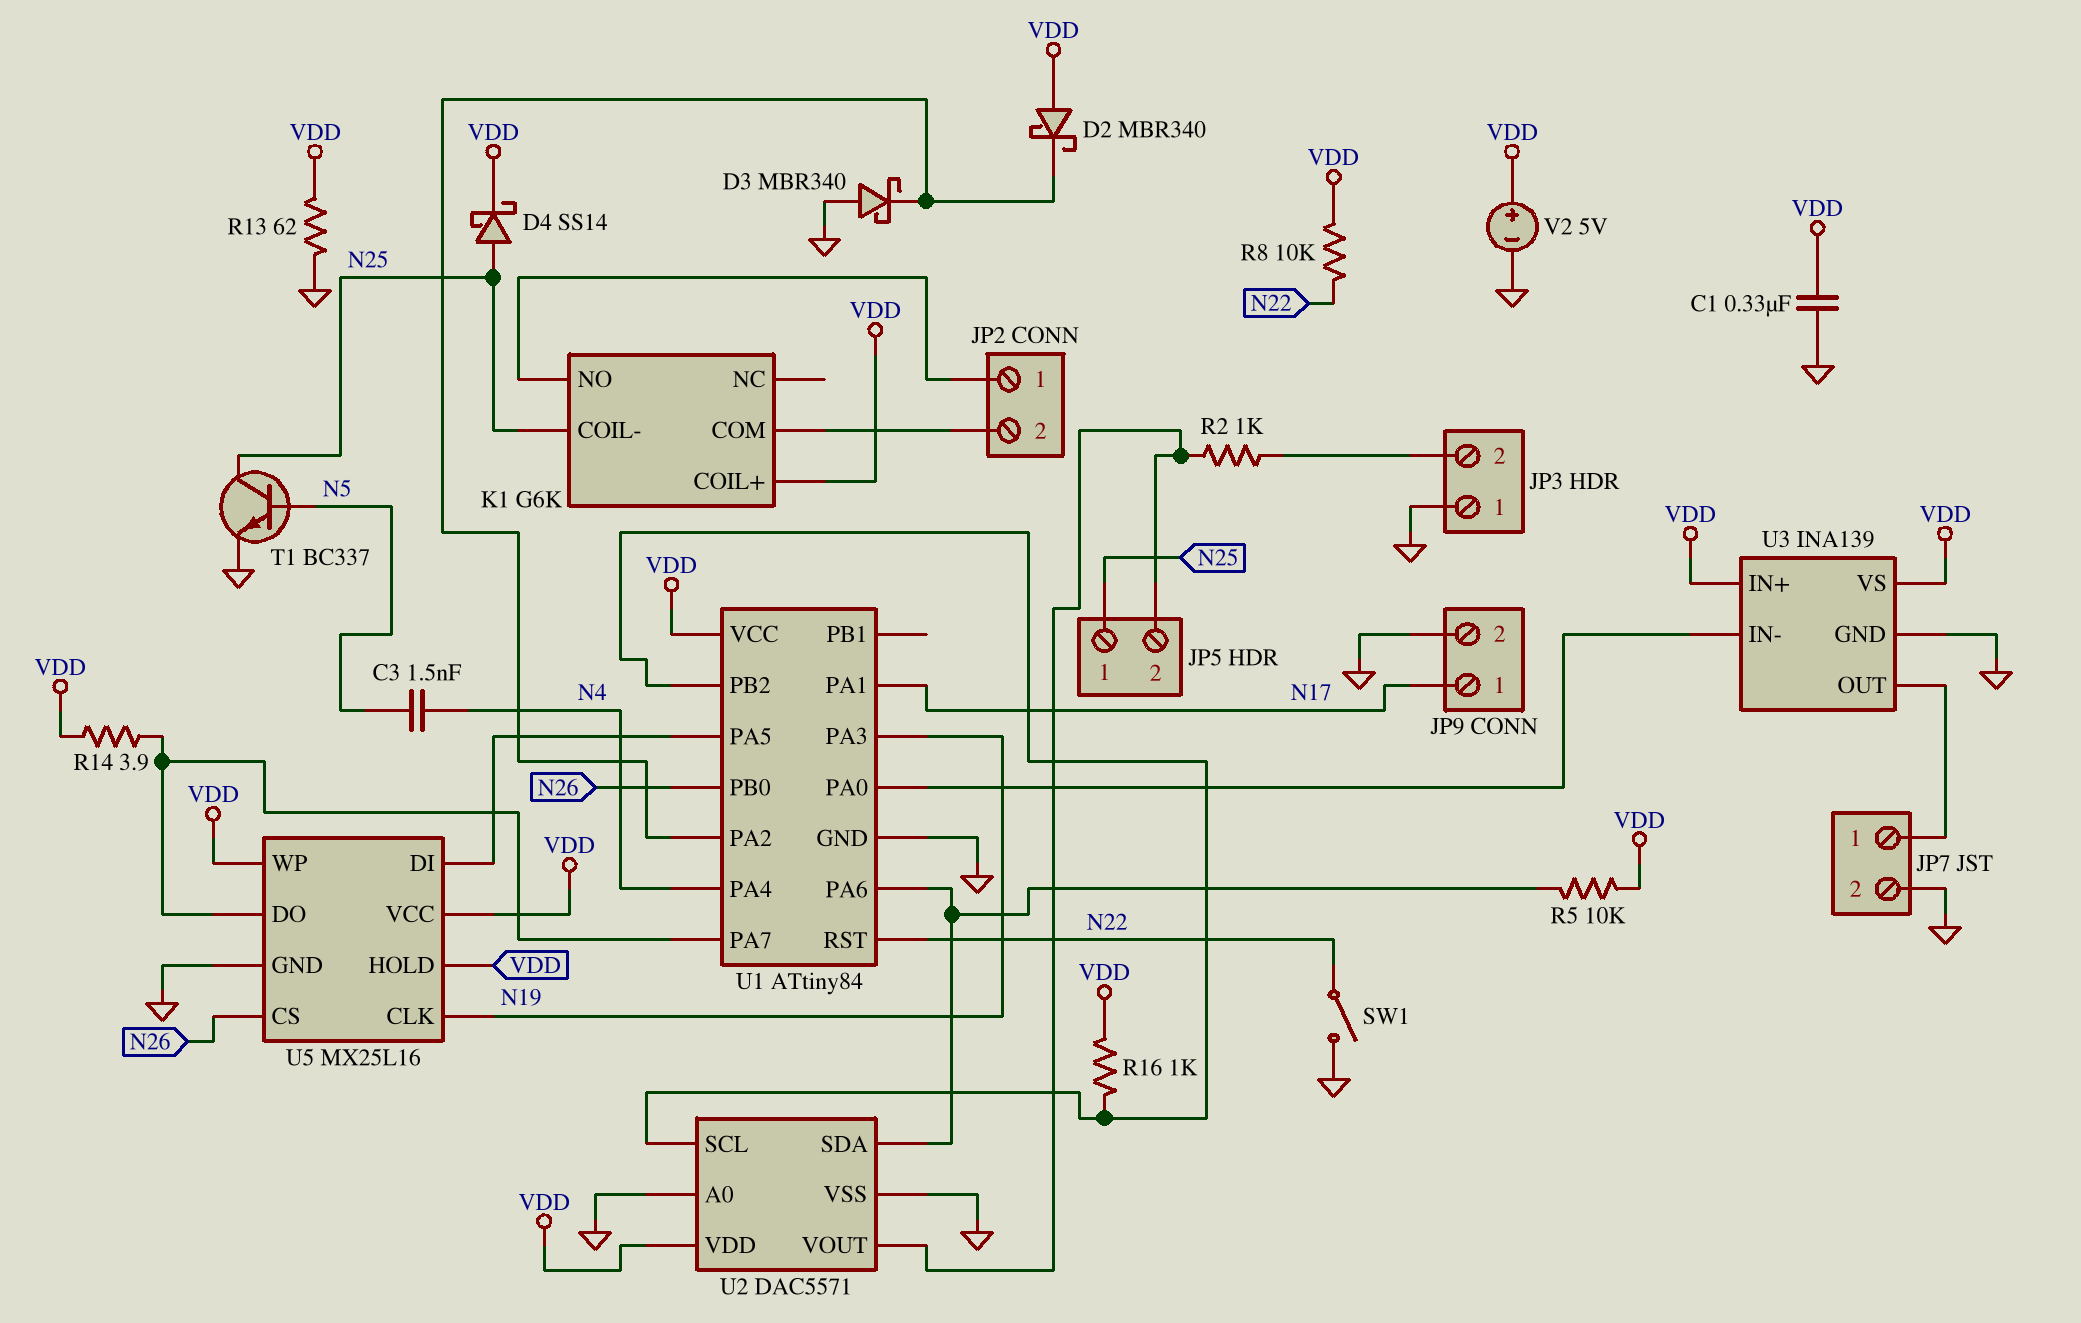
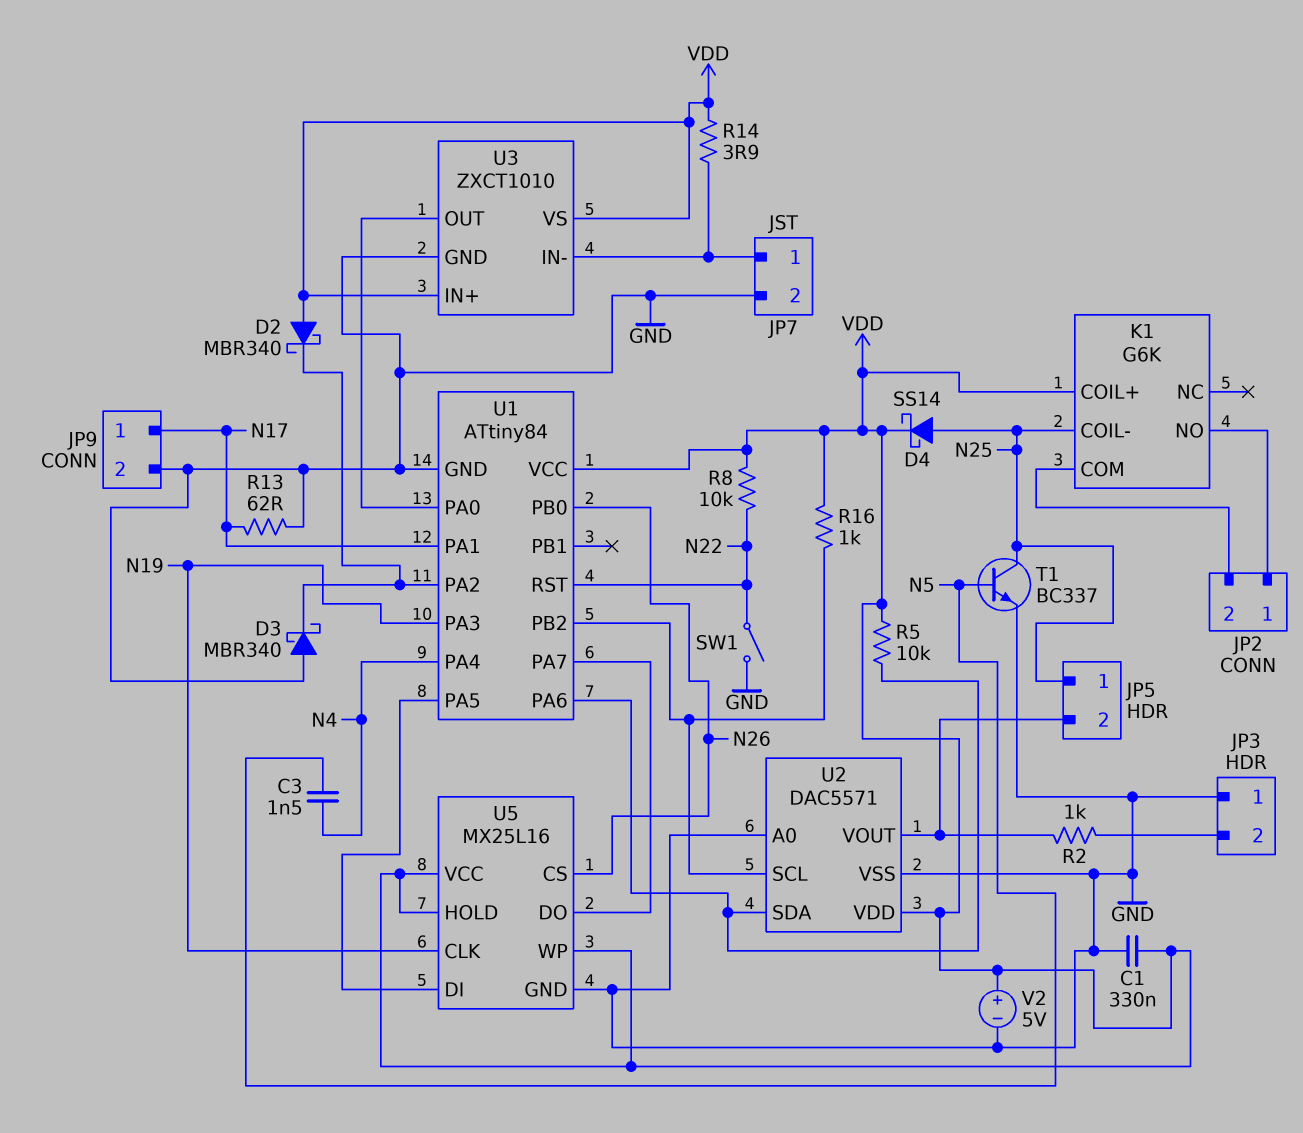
R13: 62 (GND, VDD) -> 62 (GND, N17)
R14: 3.9 (U1/PA7, VDD) -> 3.9 (JP7/1, VDD)
U3: INA139 -> ZXCT1010
U3 pin IN-: U1/PA0 -> JP7/1
U3 pin OUT: JP7/1 -> U1/PA0

